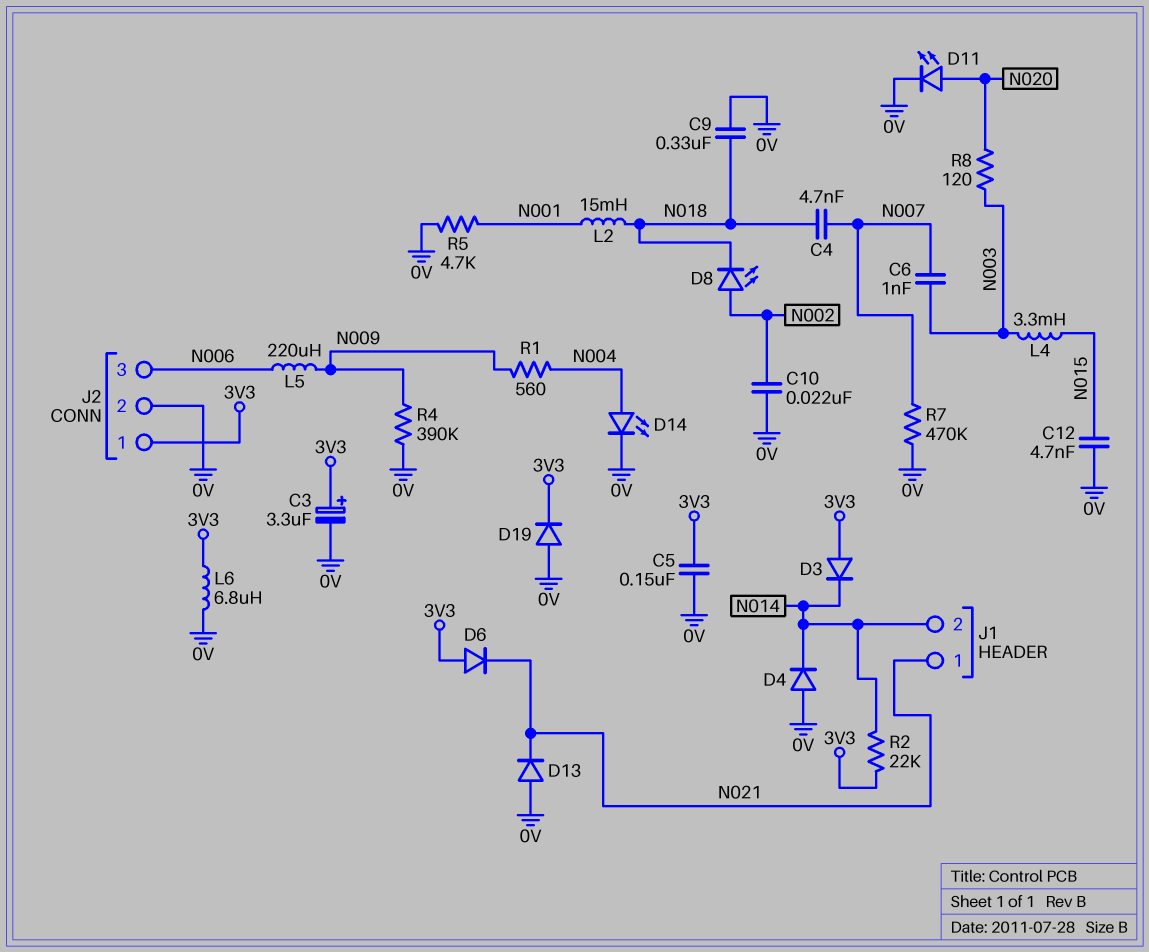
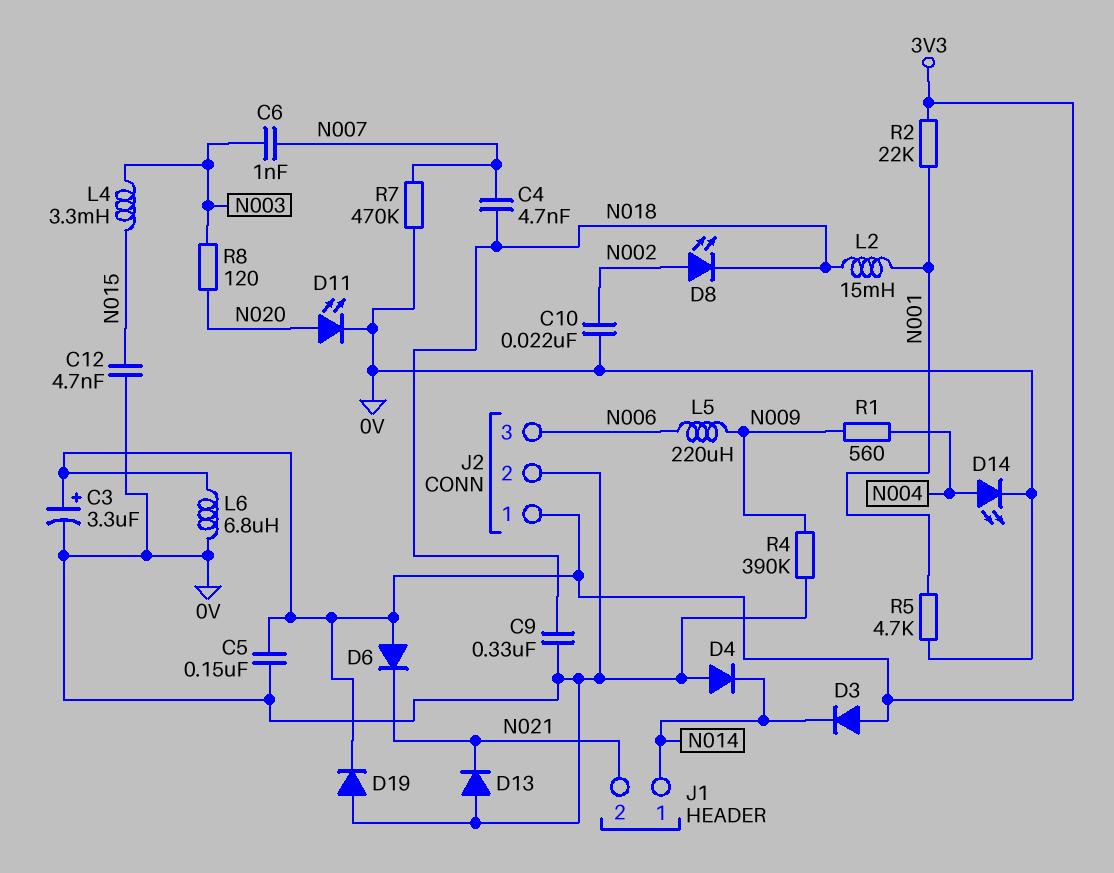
J1 pin 1: N021 -> N014
J1 pin 2: N014 -> N021
R2: 22k (3V3, N014) -> 22k (3V3, N001)

